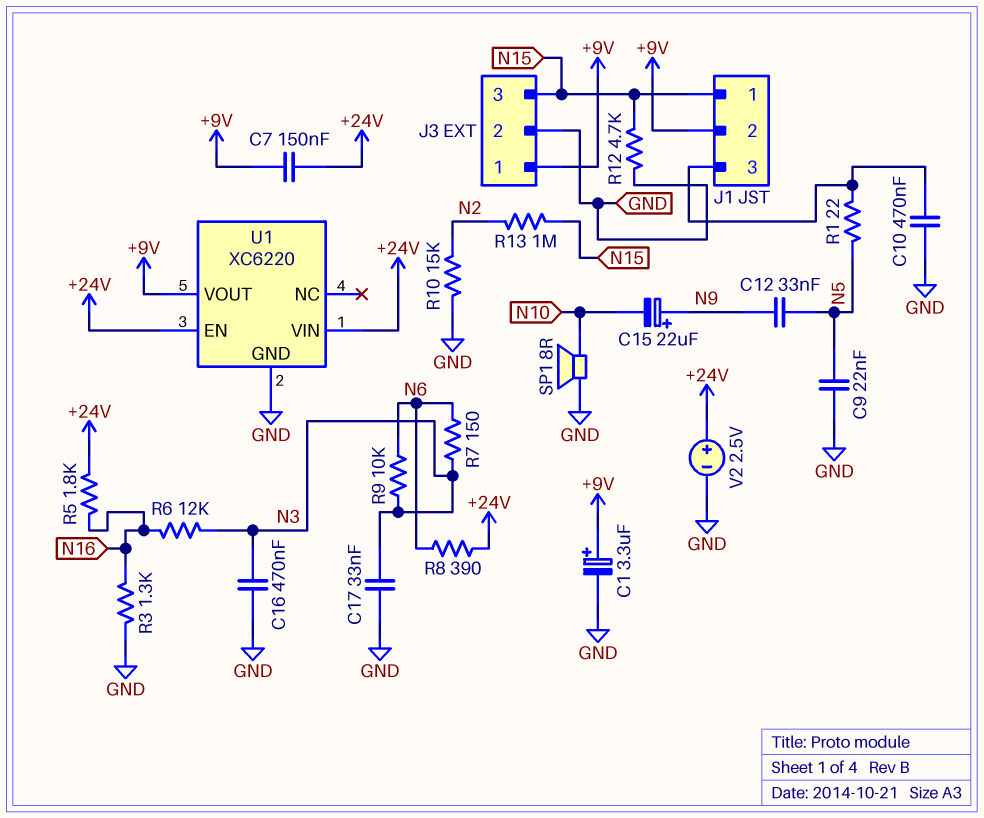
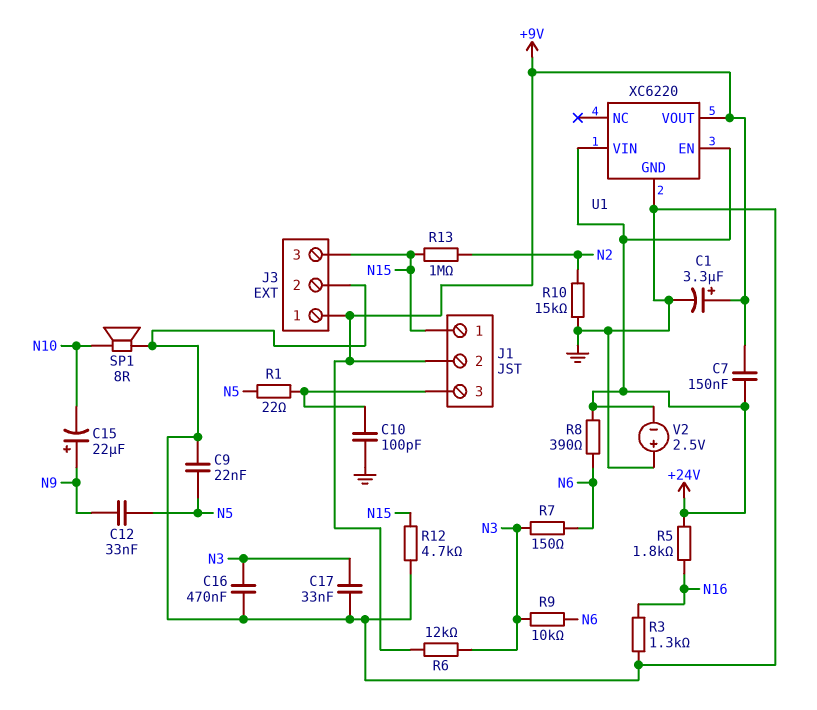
C10: 470nF (GND, J1/3) -> 100pF (GND, J1/3)
R6: 12k (N3, N16) -> 12k (+9V, N3)
V2: 2.5V (plus +24V, minus GND) -> 2.5V (plus GND, minus +24V)

